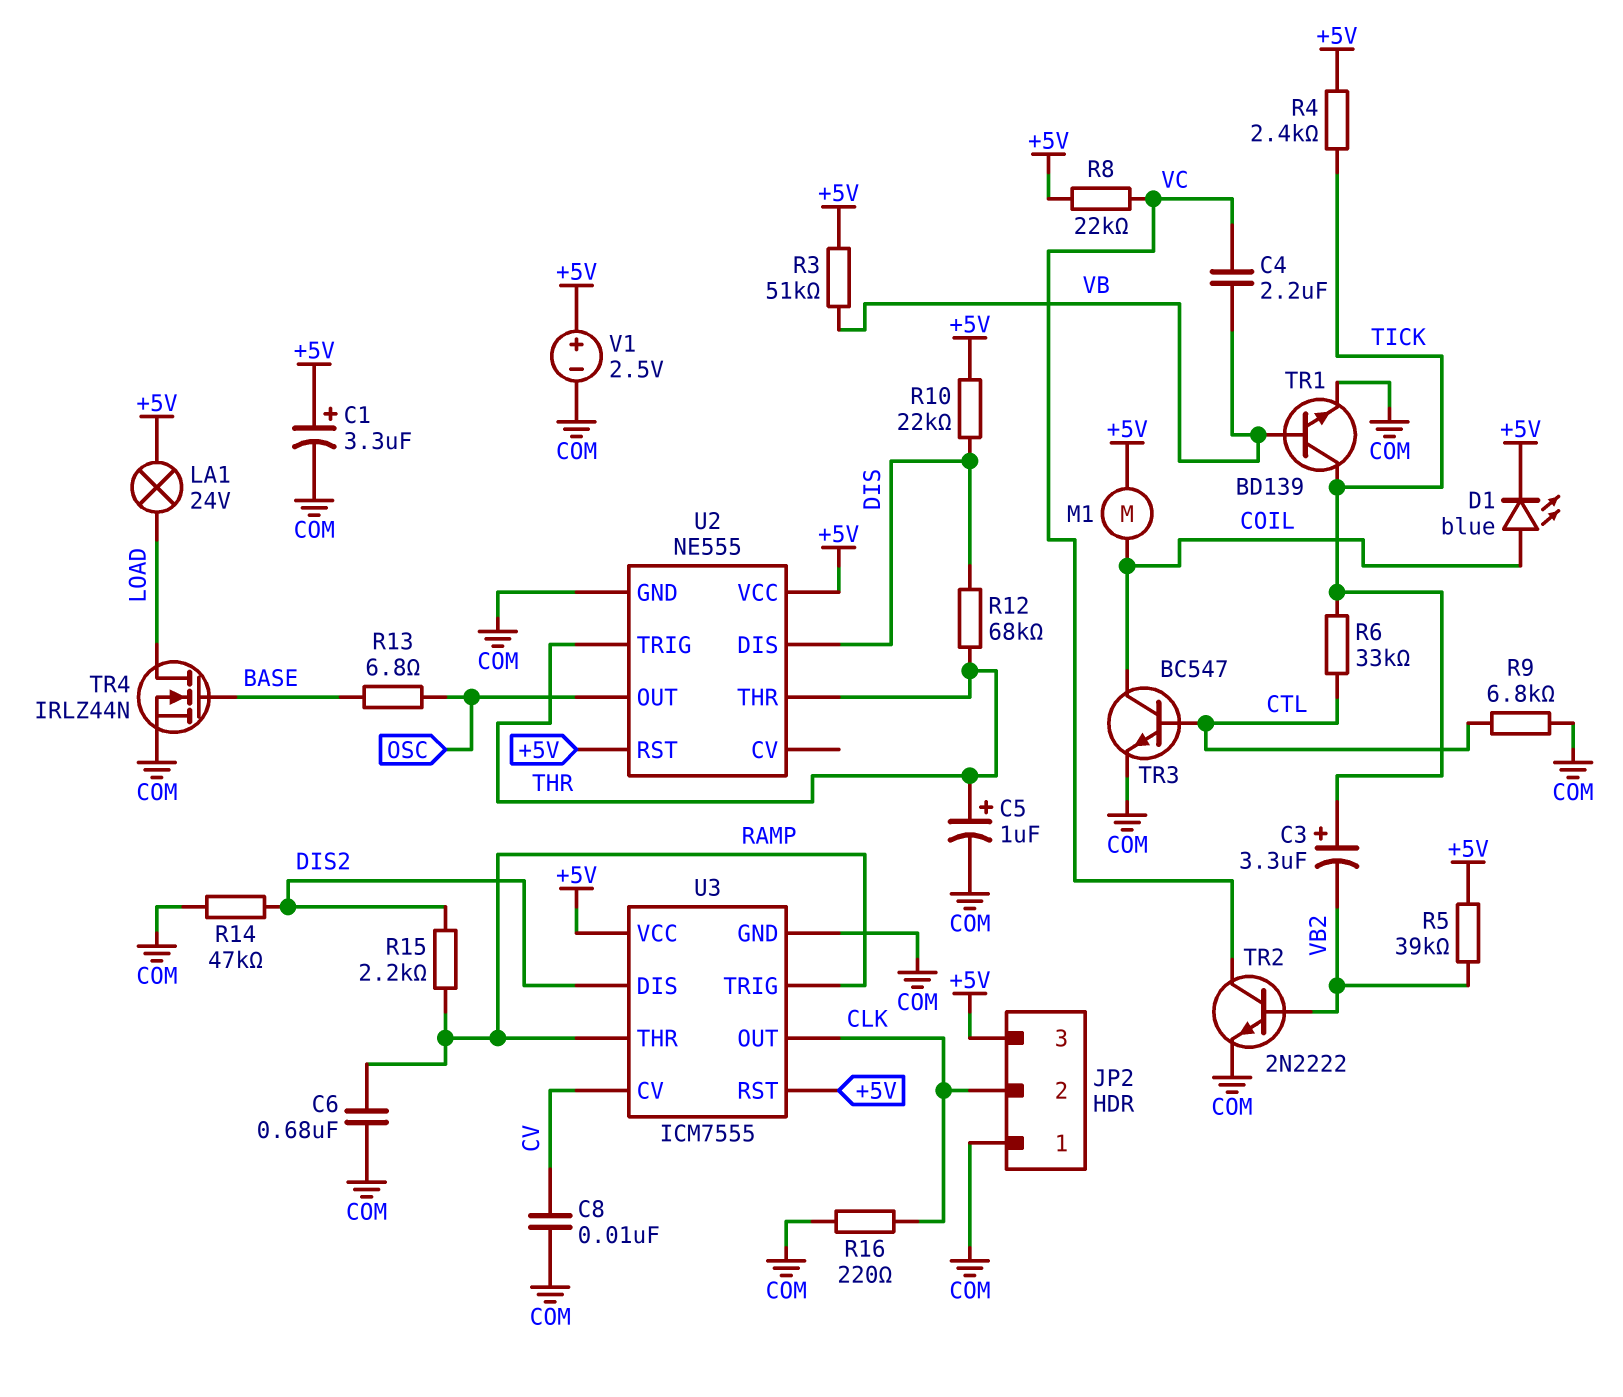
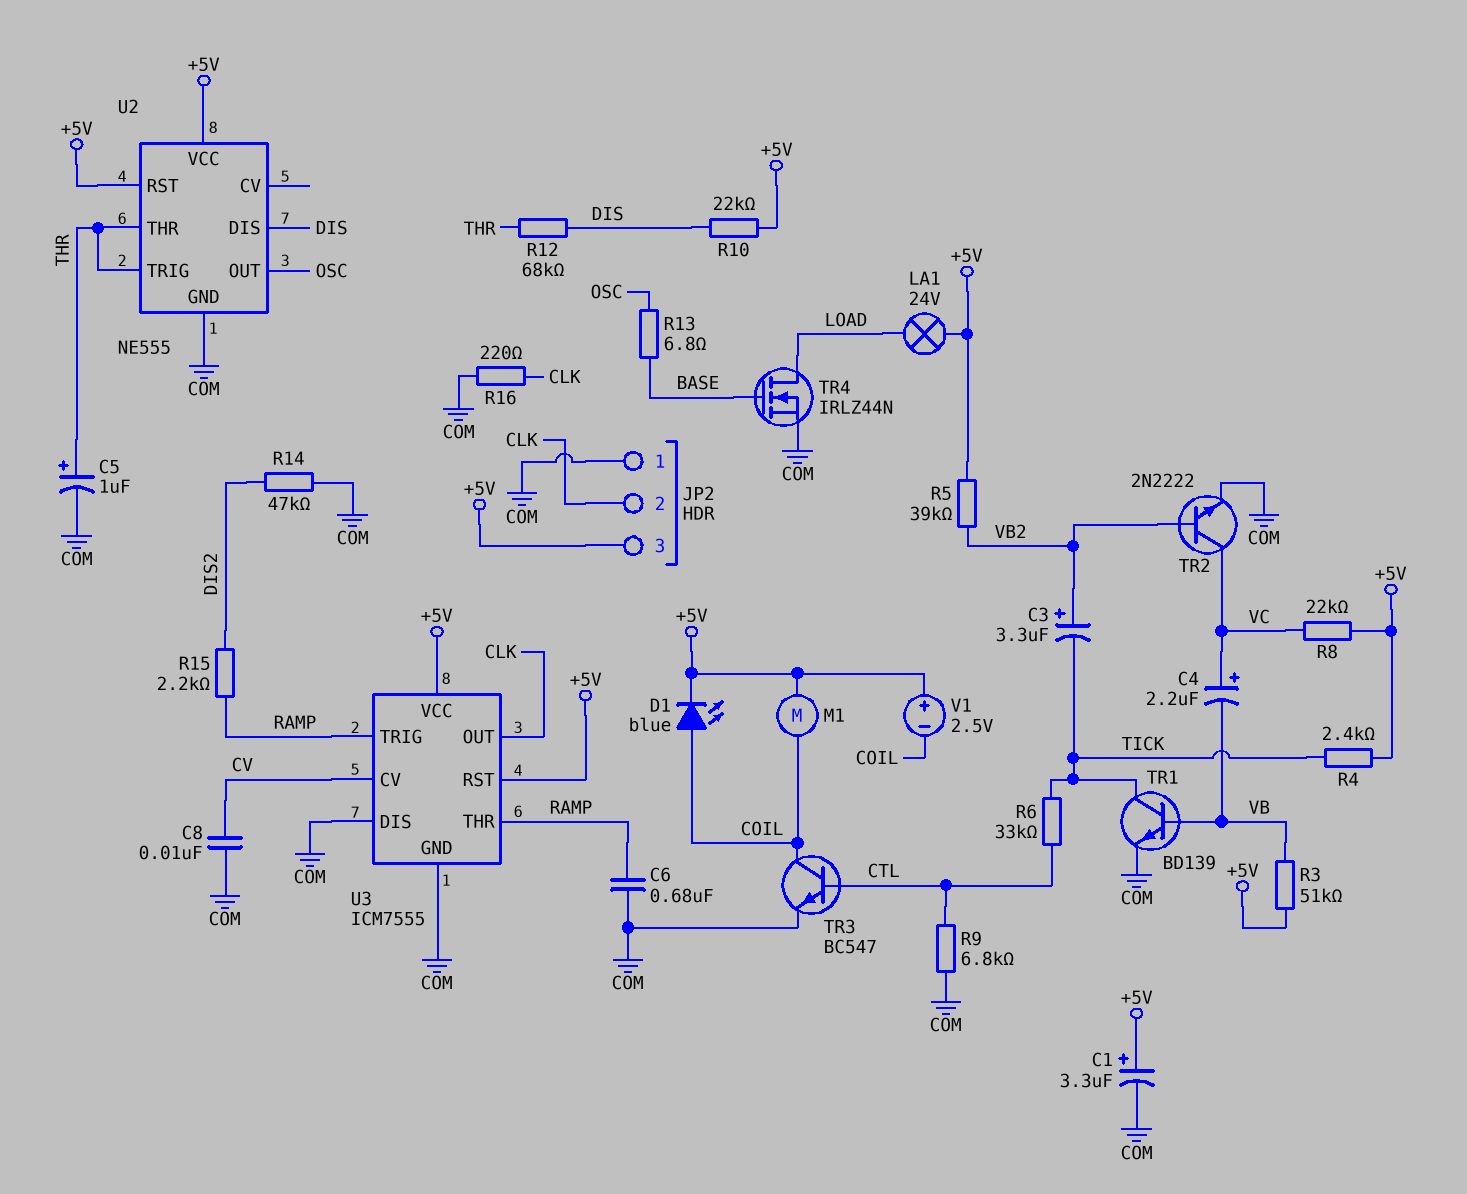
C3: 3.3uF (plus TICK, minus VB2) -> 3.3uF (plus VB2, minus TICK)
C4: 2.2uF (VB, VC) -> 2.2uF (plus VC, minus VB)
U3 pin DIS: DIS2 -> COM
V1: 2.5V (plus +5V, minus COM) -> 2.5V (plus +5V, minus COIL)

